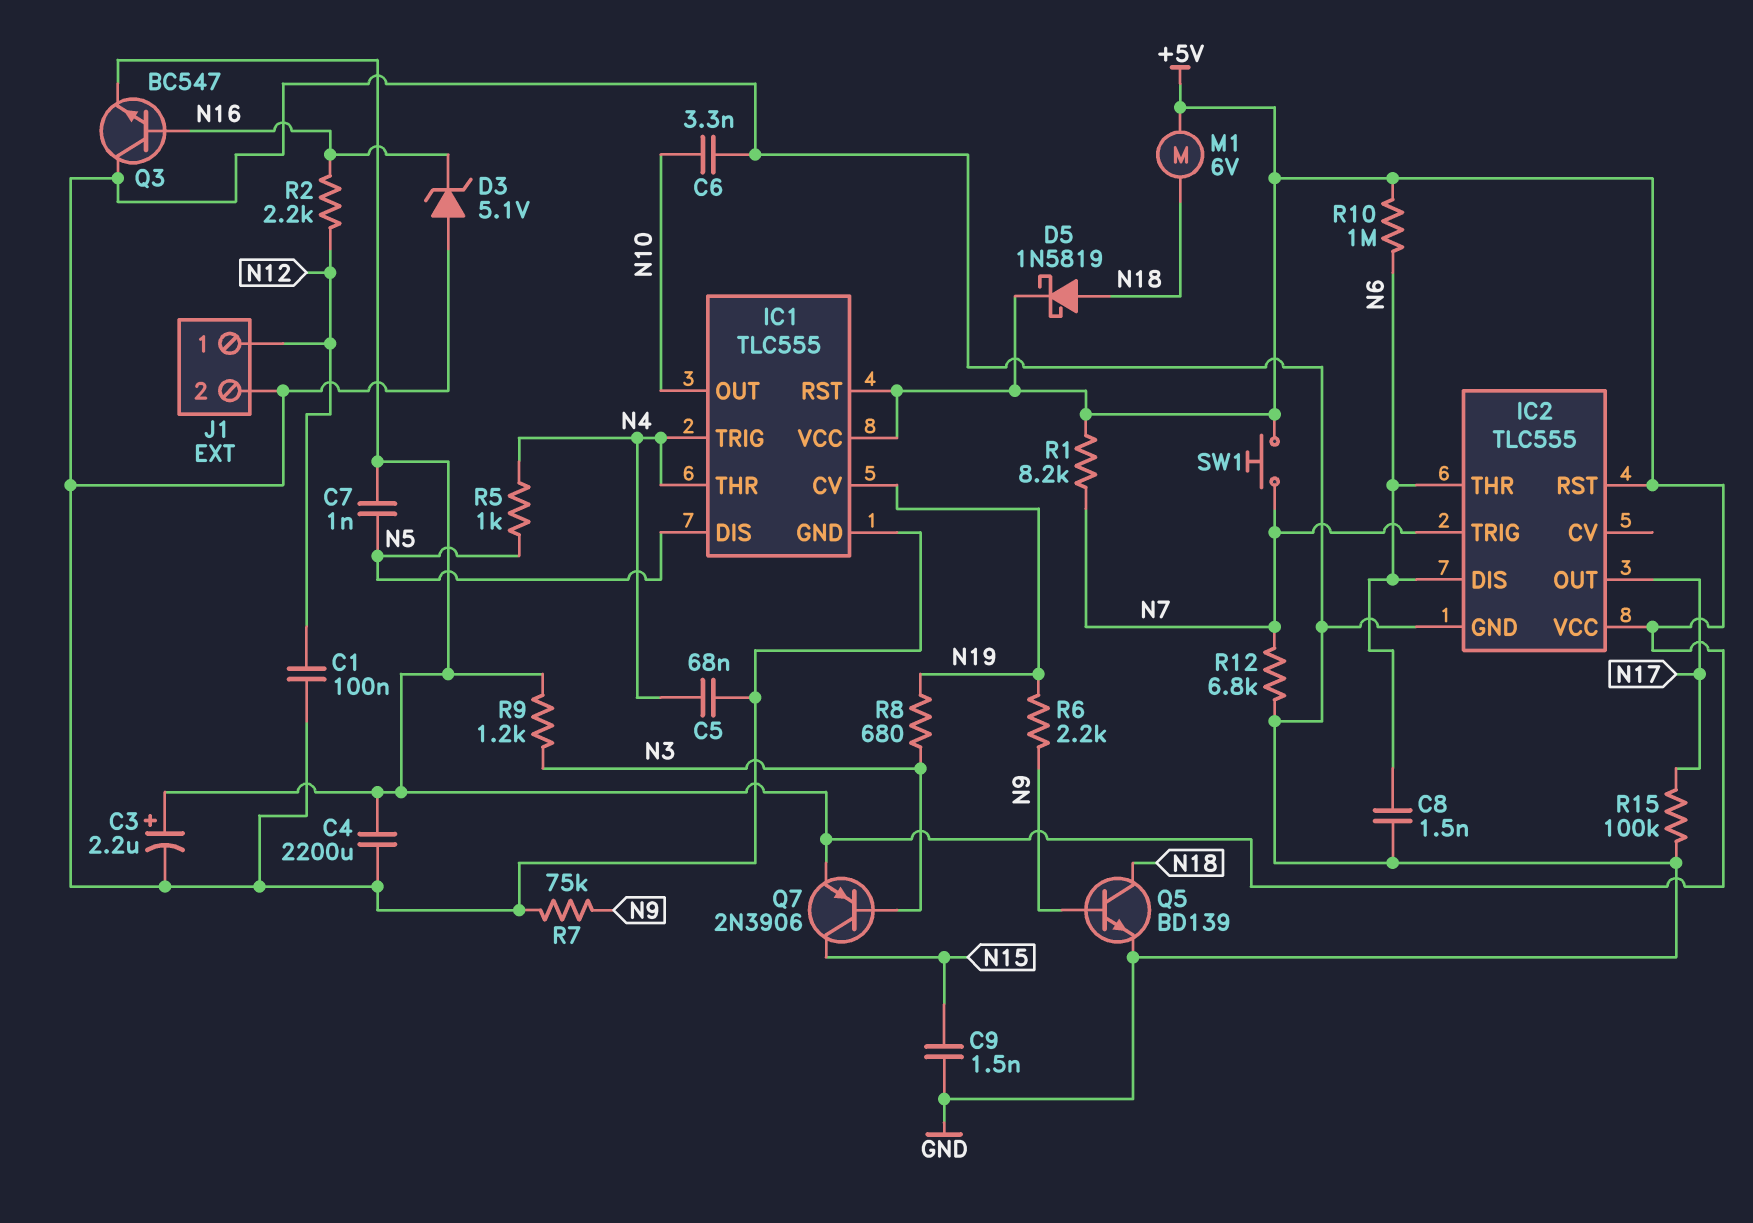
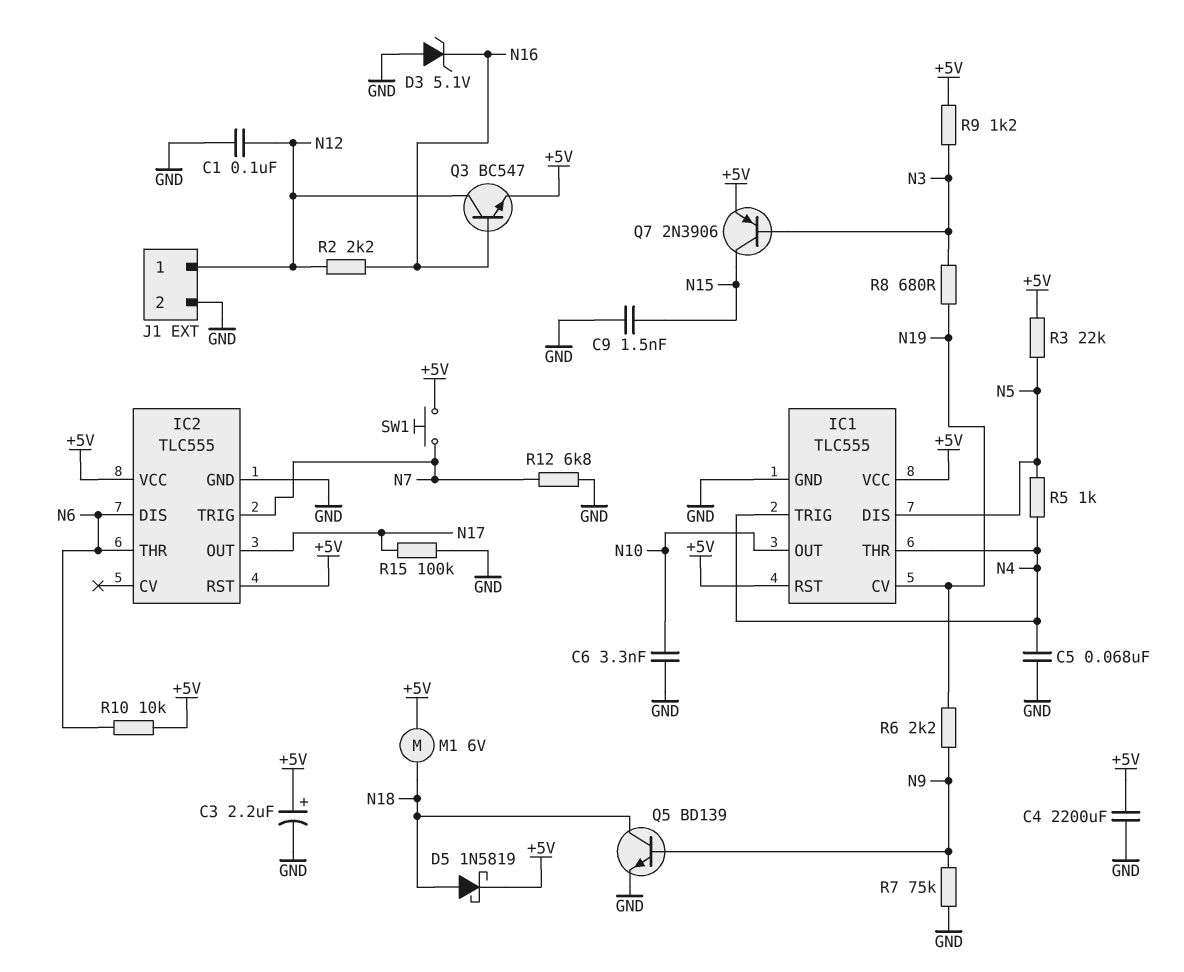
C7: 1nF (+5V, N5) -> none
C8: 1.5nF (GND, N6) -> none
Q3: NPN BC547 (B N16, C GND, E +5V) -> NPN BC547 (B N16, C N12, E +5V)
R1: 8.2k (+5V, N7) -> none
R3: none -> 22k (+5V, N5)
R10: 1M (+5V, N6) -> 10k (+5V, N6)

